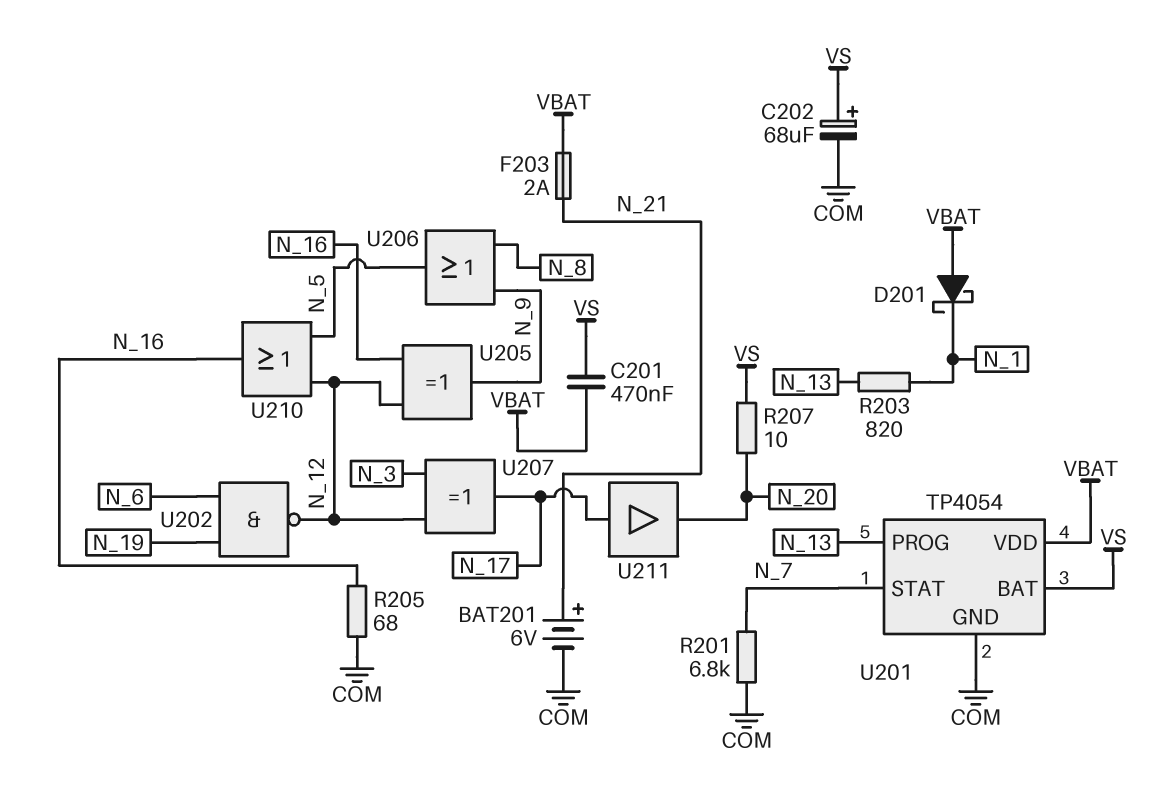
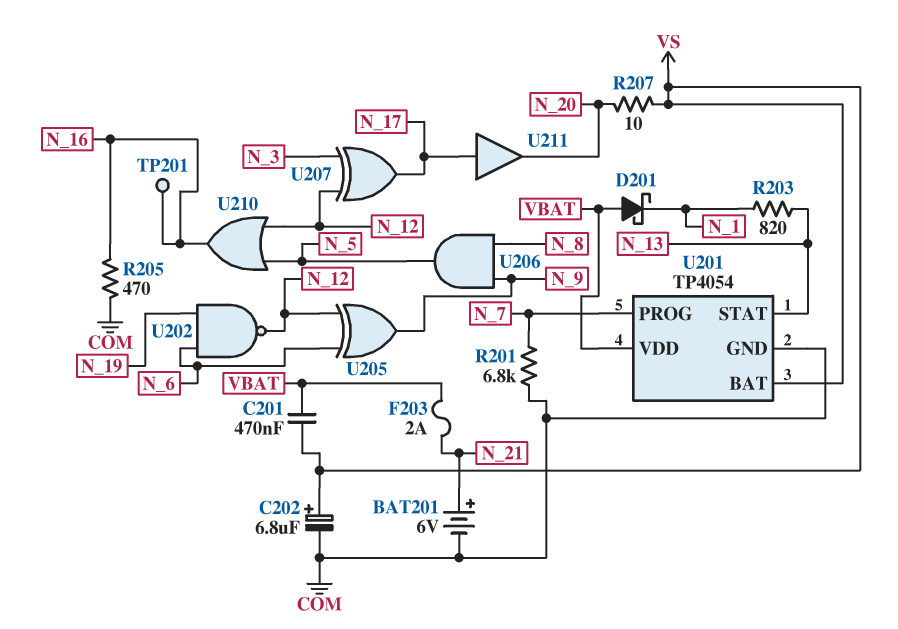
C202: 68uF (plus VS, minus COM) -> 6.8uF (plus VS, minus COM)
R205: 68 (COM, N_16) -> 470 (COM, N_16)
TP201: none -> test point (N_16)
U201 pin PROG: N_13 -> N_7
U201 pin STAT: N_7 -> N_13
U205: XOR (in N_12, in N_16, out N_9) -> XOR (in N_6, in N_12, out N_9)
U206: OR (in N_8, in N_9, out N_5) -> AND (in N_8, in N_9, out N_5)

